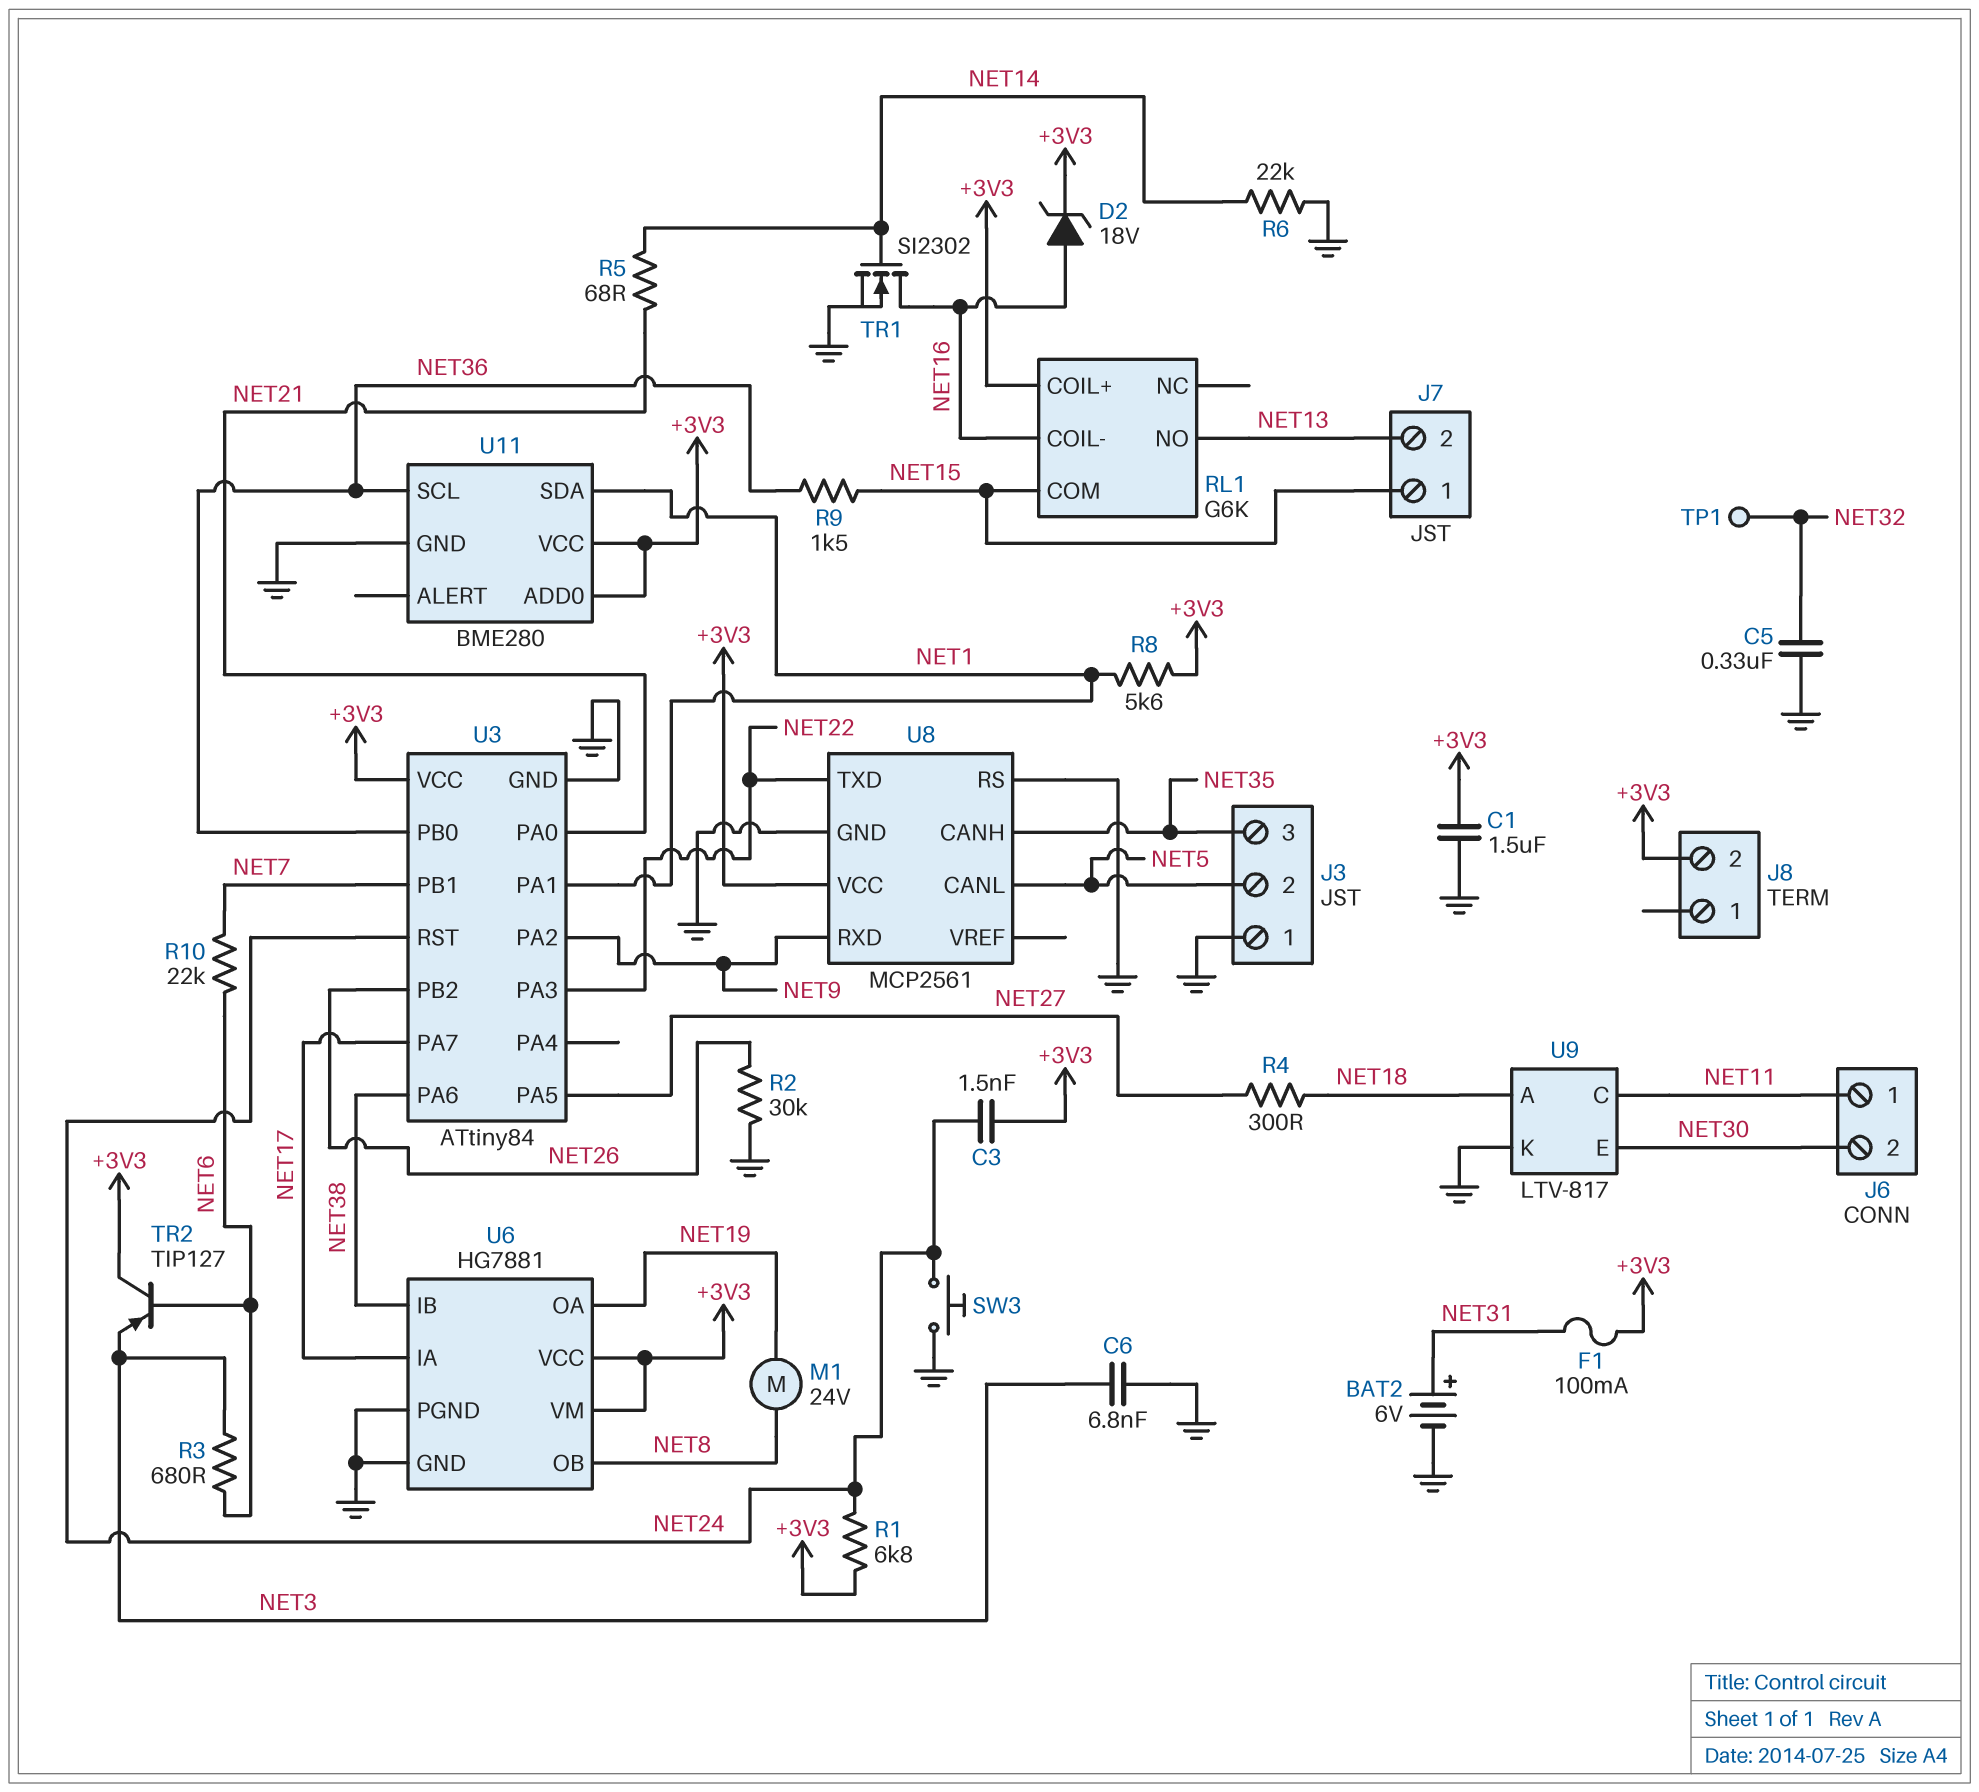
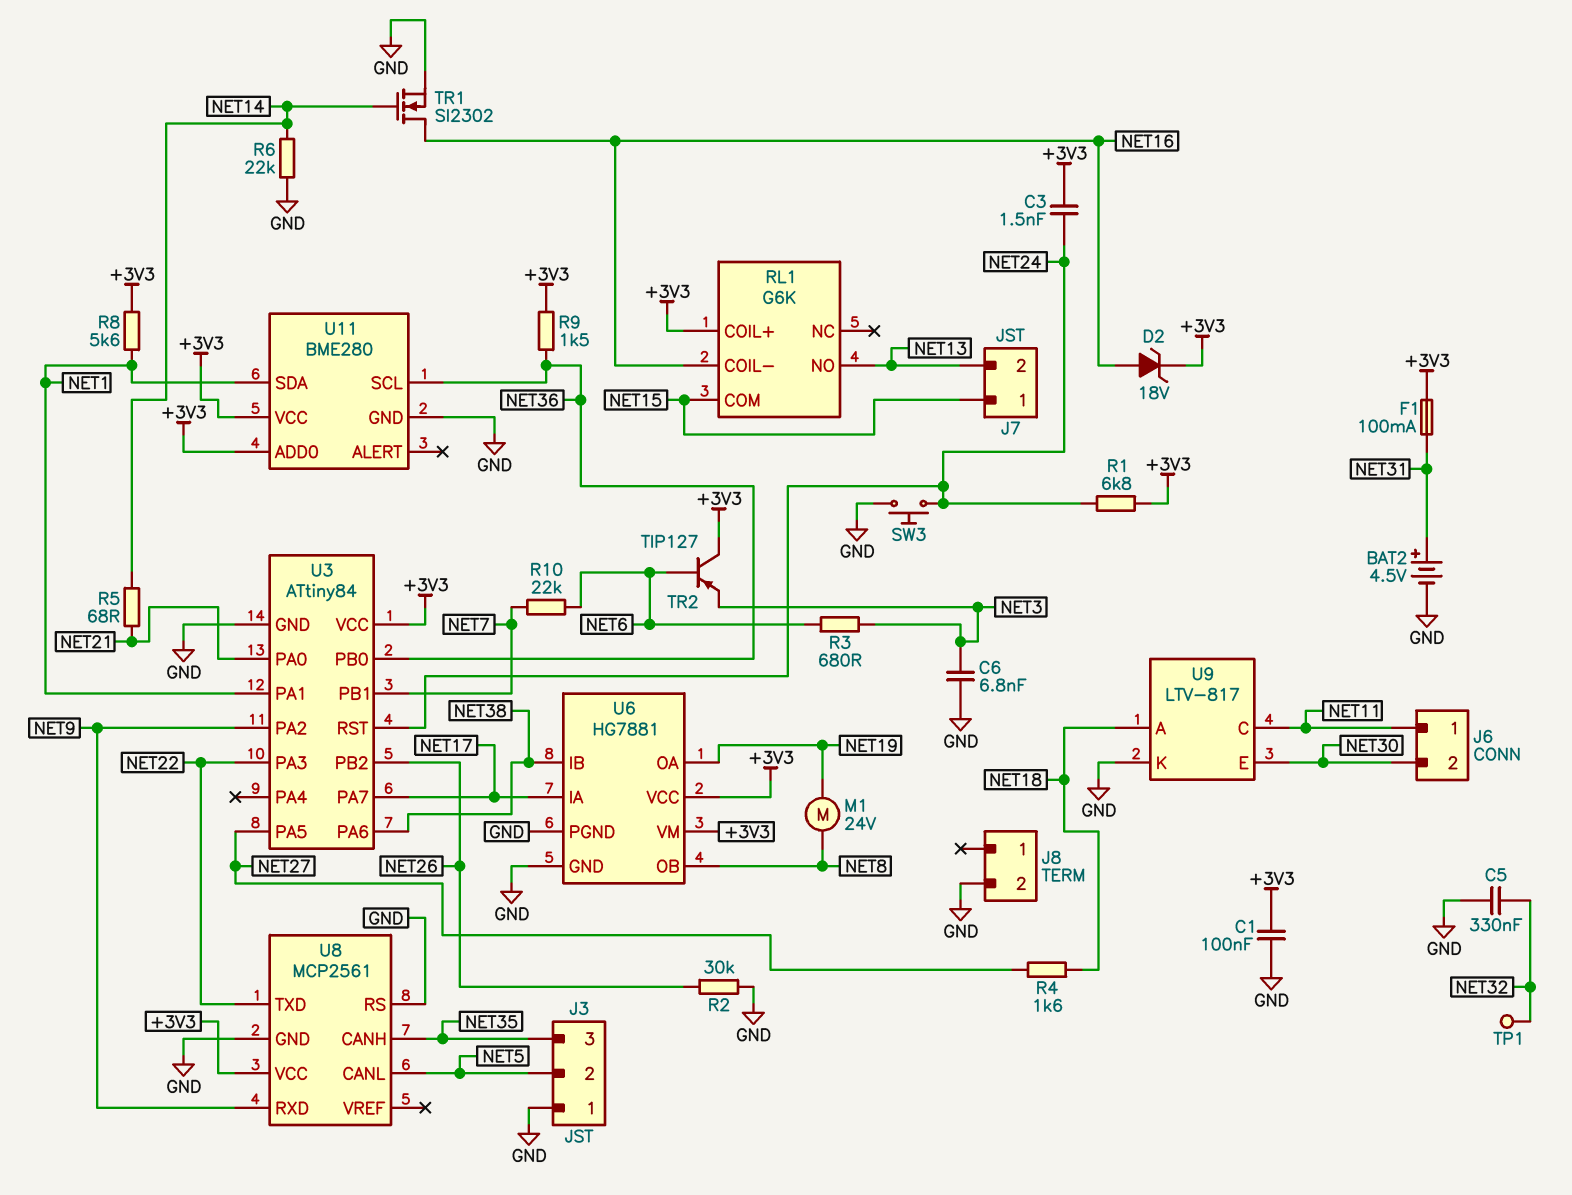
BAT2: 6V (plus NET31, minus GND) -> 4.5V (plus NET31, minus GND)
C1: 1.5uF (+3V3, GND) -> 100nF (+3V3, GND)
J8 pin 2: +3V3 -> GND
R4: 300 (NET18, NET27) -> 1.6k (NET18, NET27)
R9: 1.5k (NET15, NET36) -> 1.5k (+3V3, NET36)

